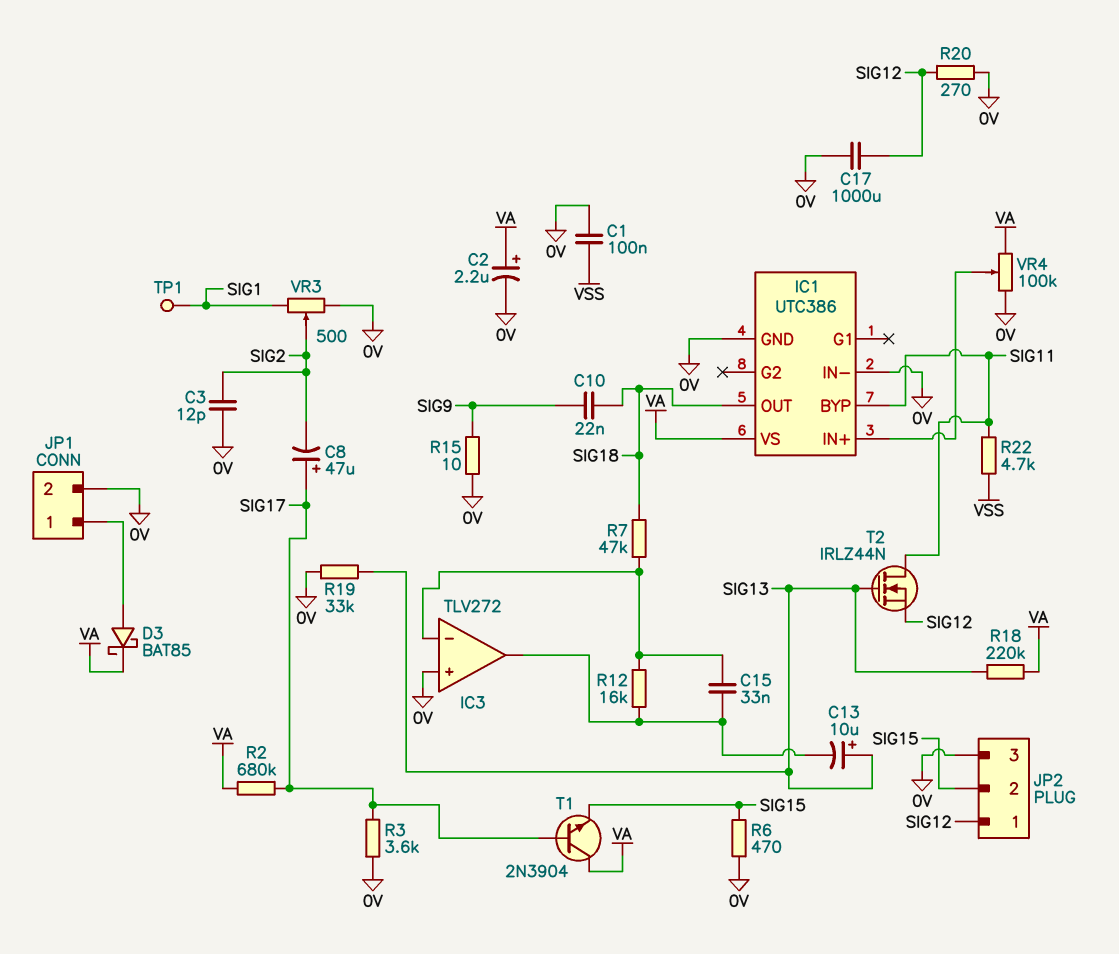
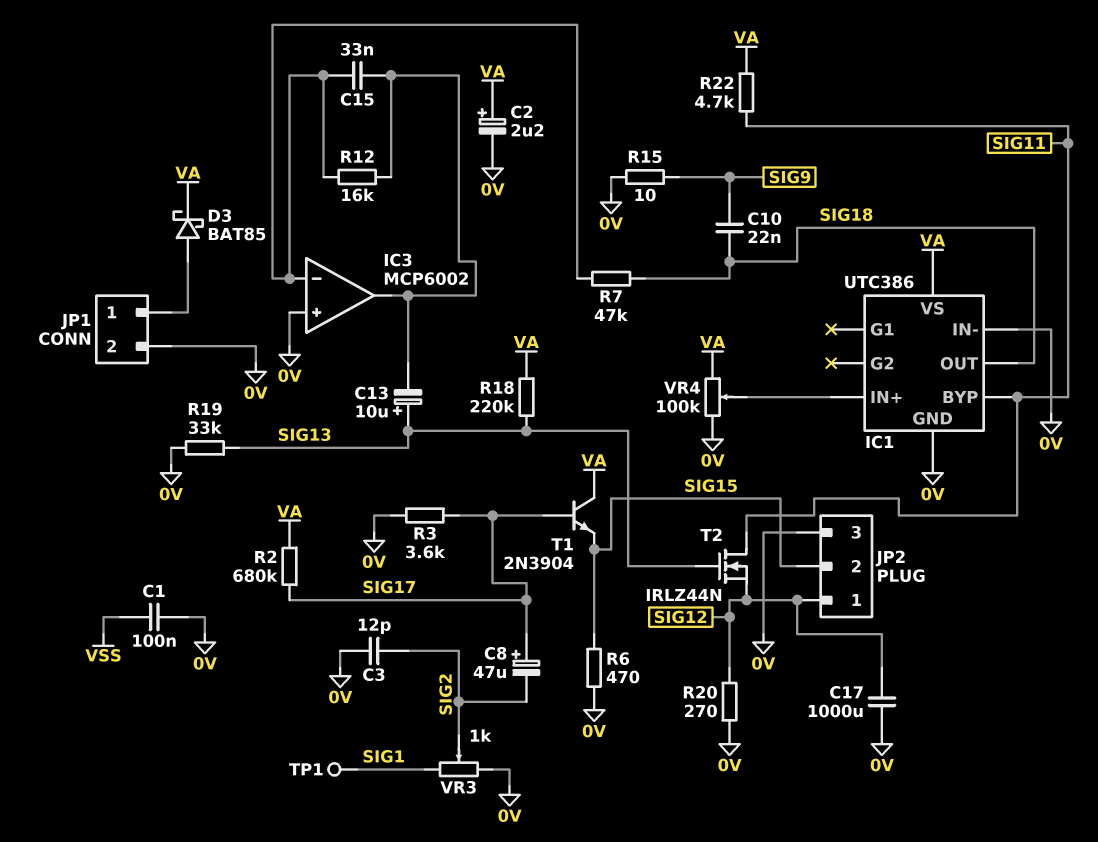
IC3: TLV272 -> MCP6002
R22: 4.7k (SIG11, VSS) -> 4.7k (SIG11, VA)
VR3: 500 (0V, SIG1, wiper SIG2) -> 1k (0V, SIG1, wiper SIG2)

